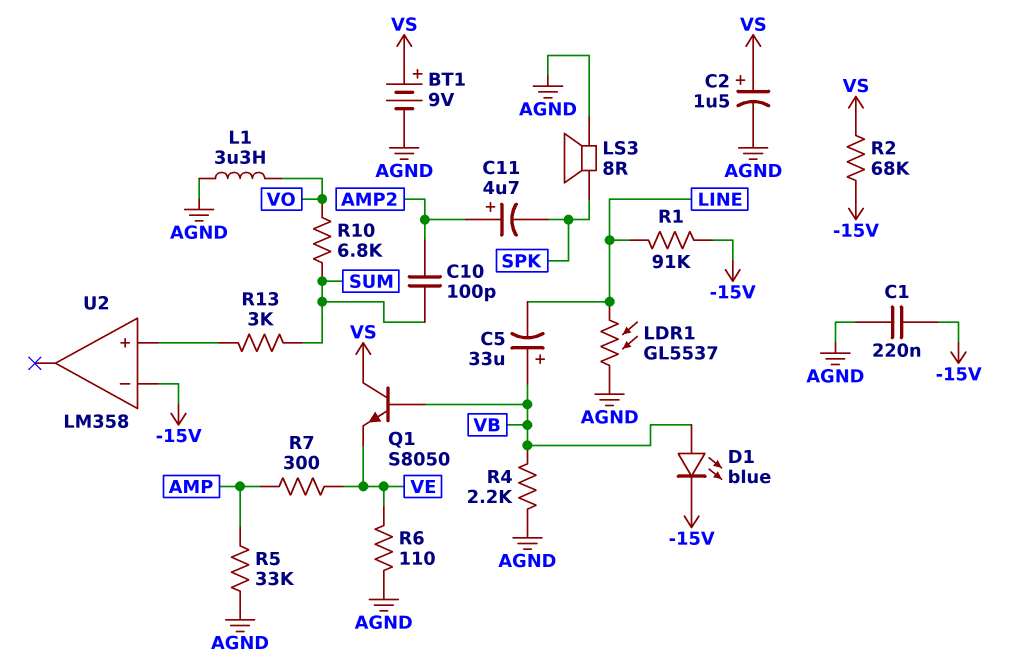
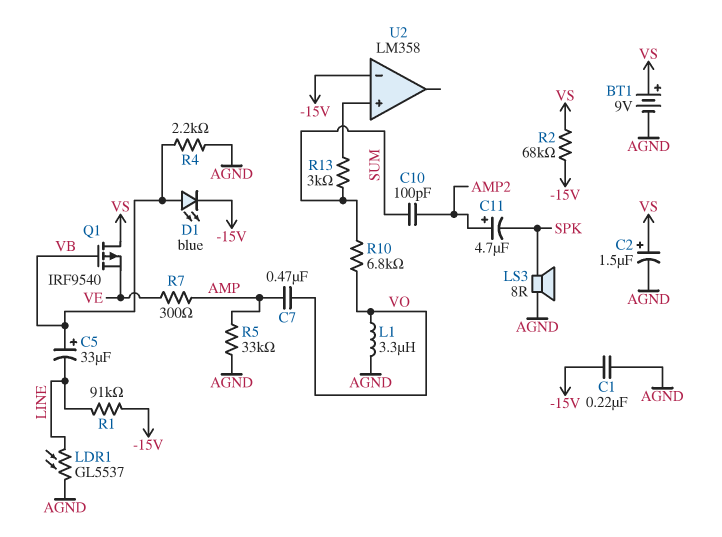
C7: none -> 470nF (AMP, VO)
Q1: NPN S8050 (B VB, C VS, E VE) -> PMOS IRF9540 (G VB, D VS, S VE)
R6: 110 (AGND, VE) -> none

